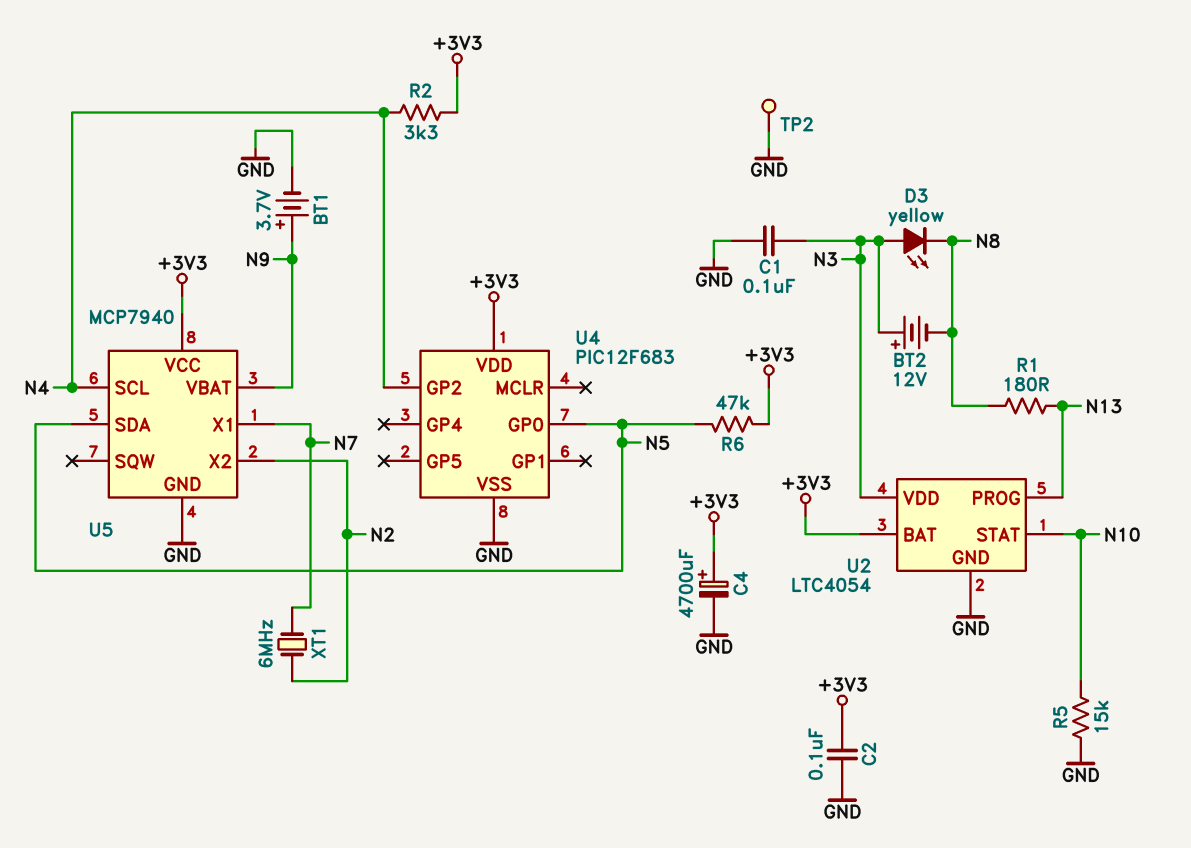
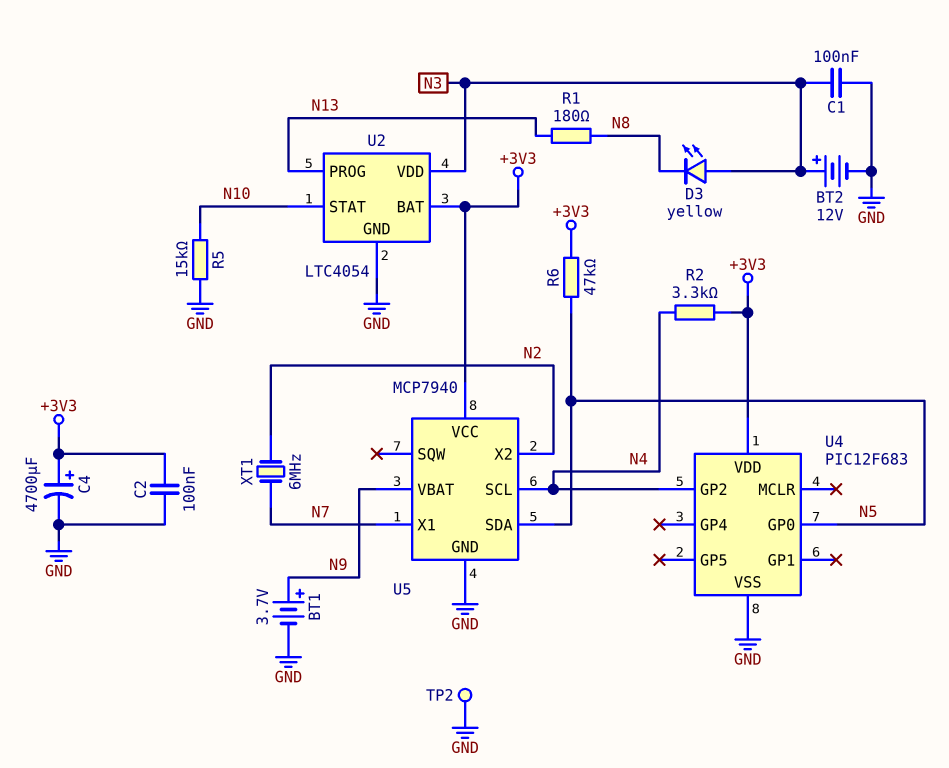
BT2: 12V (plus N3, minus N8) -> 12V (plus N3, minus GND)

